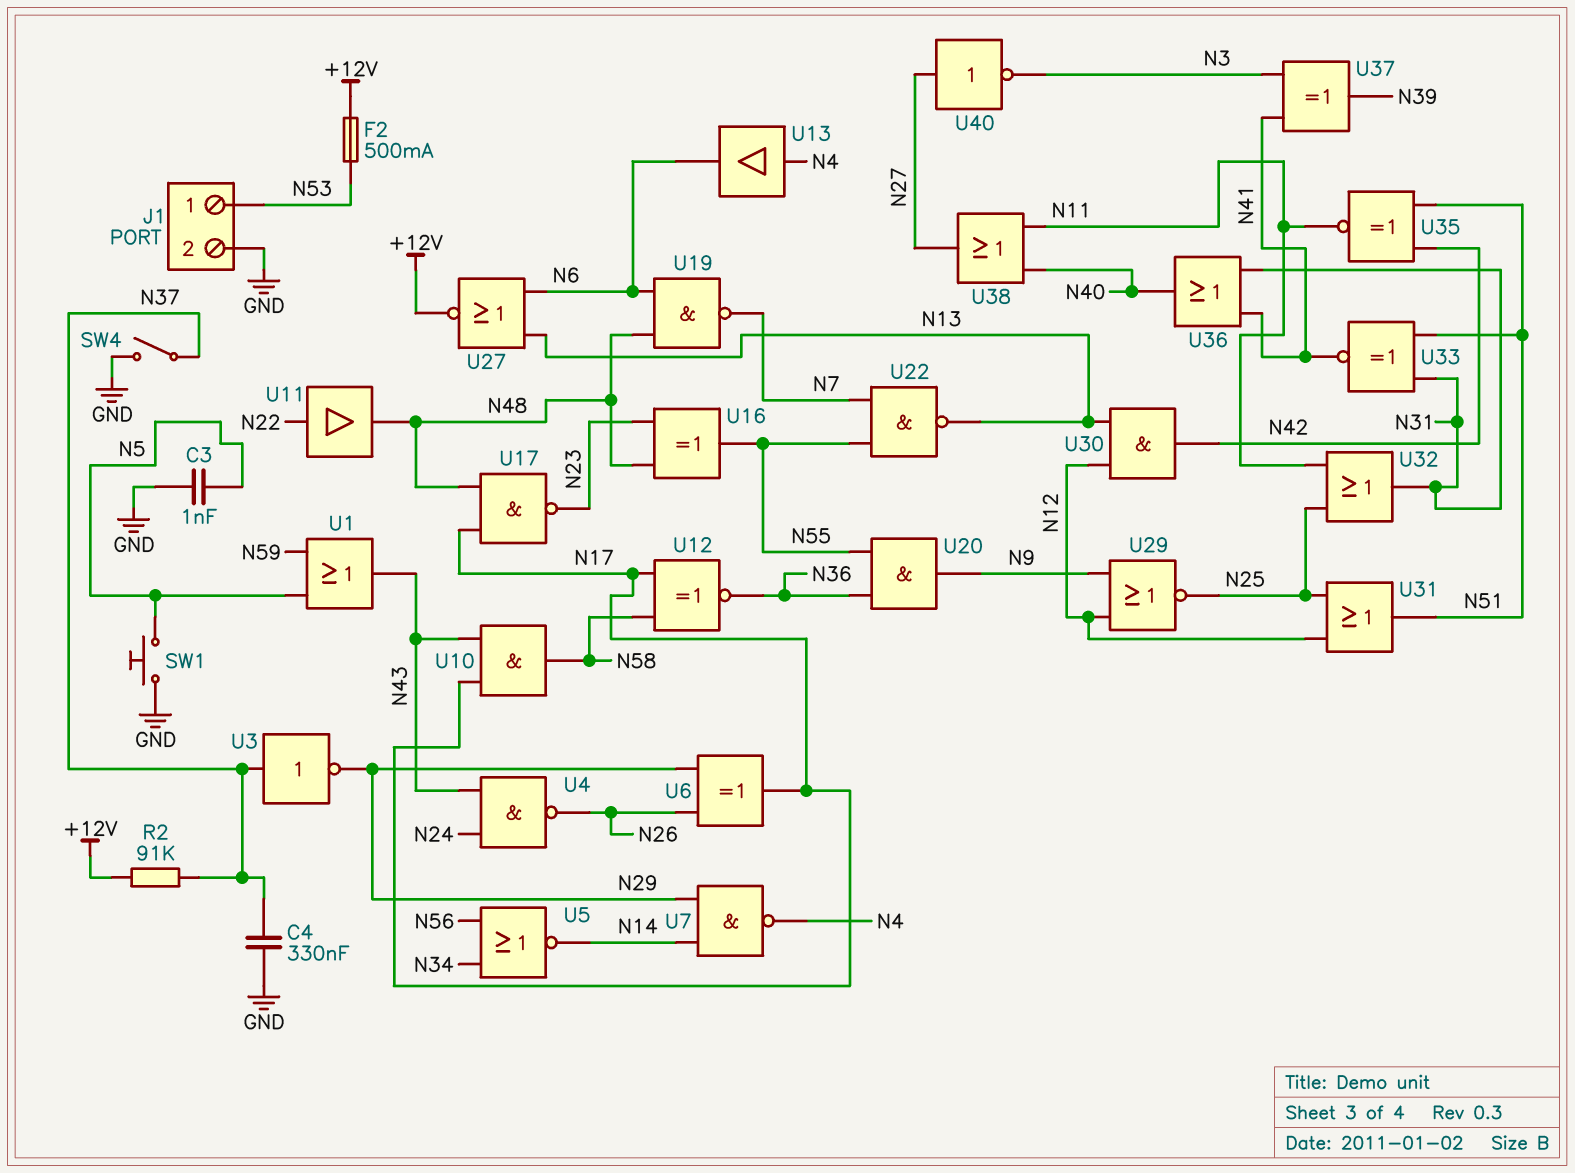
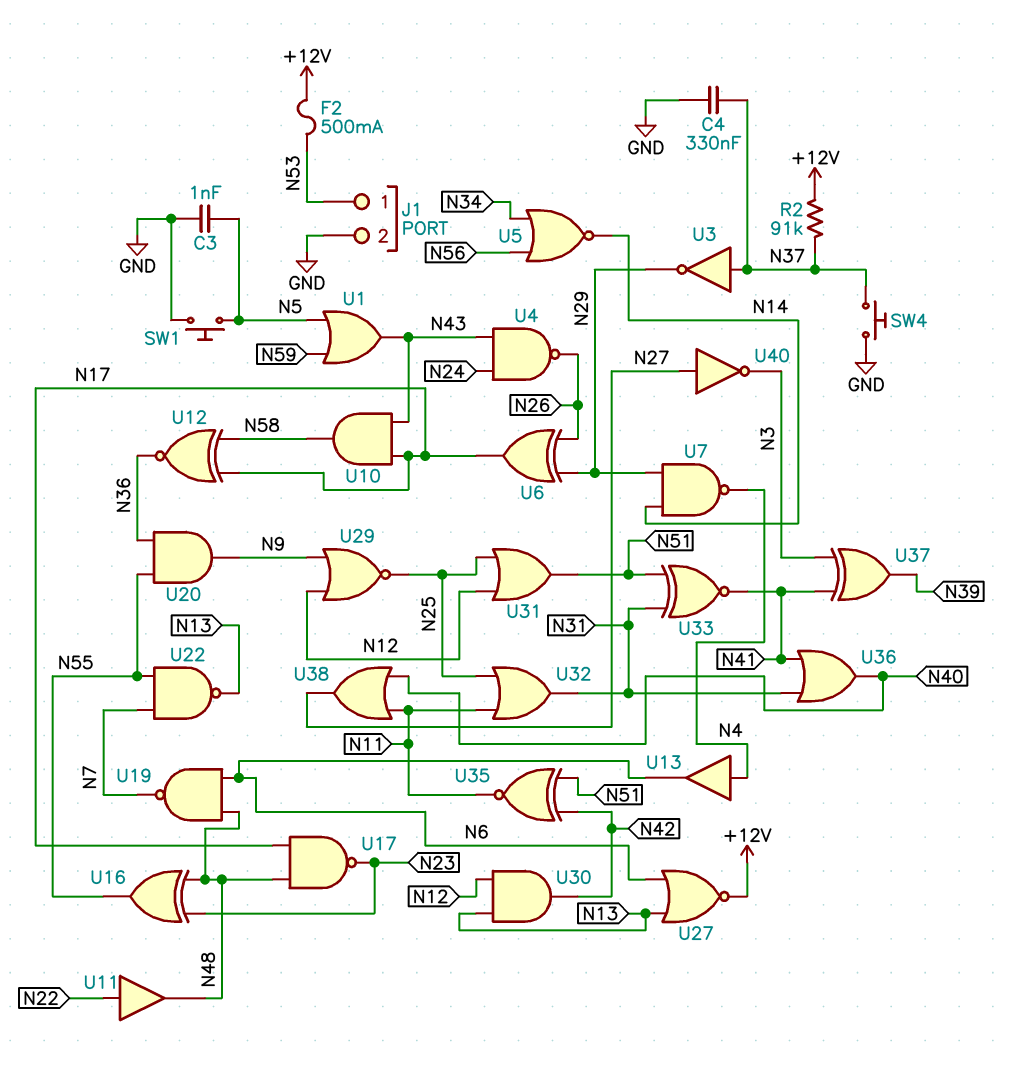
SW4: switch (GND, N37) -> button (GND, N37)

